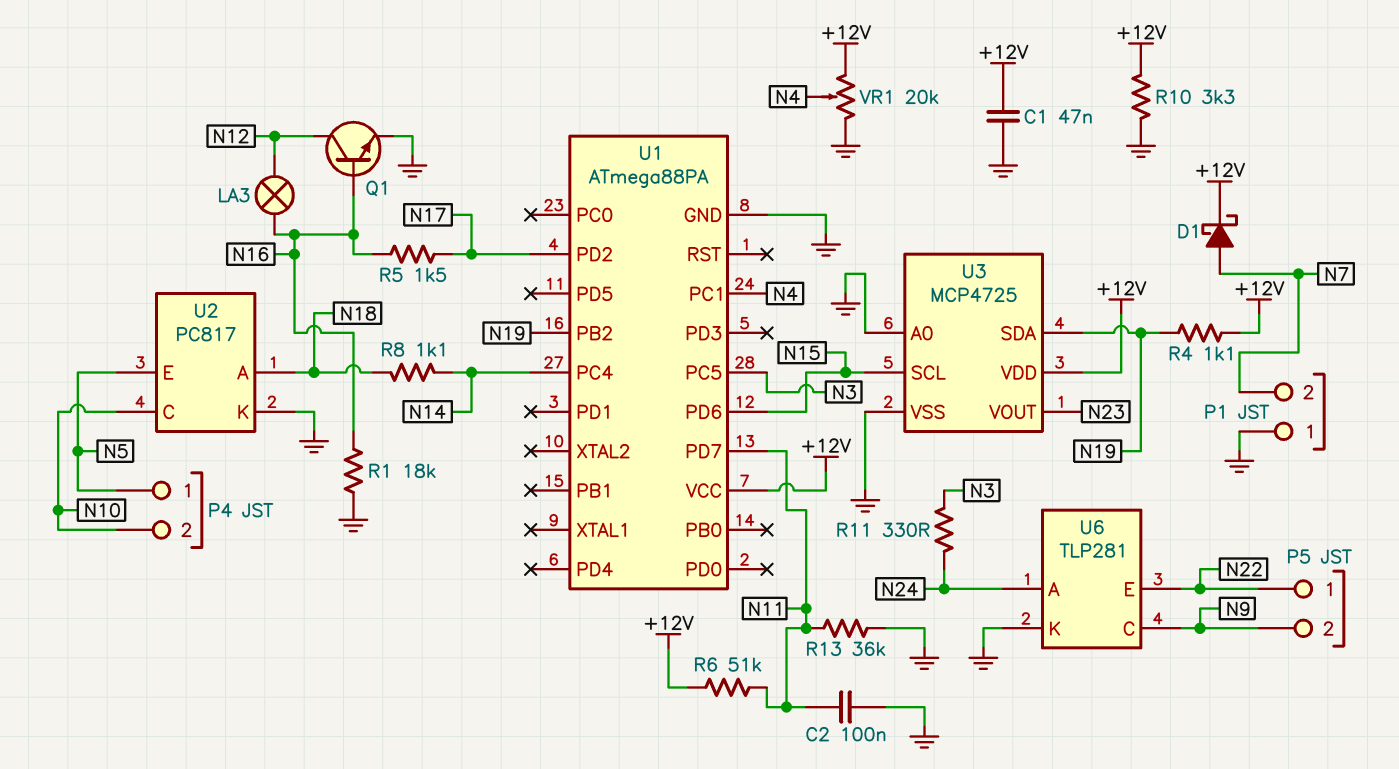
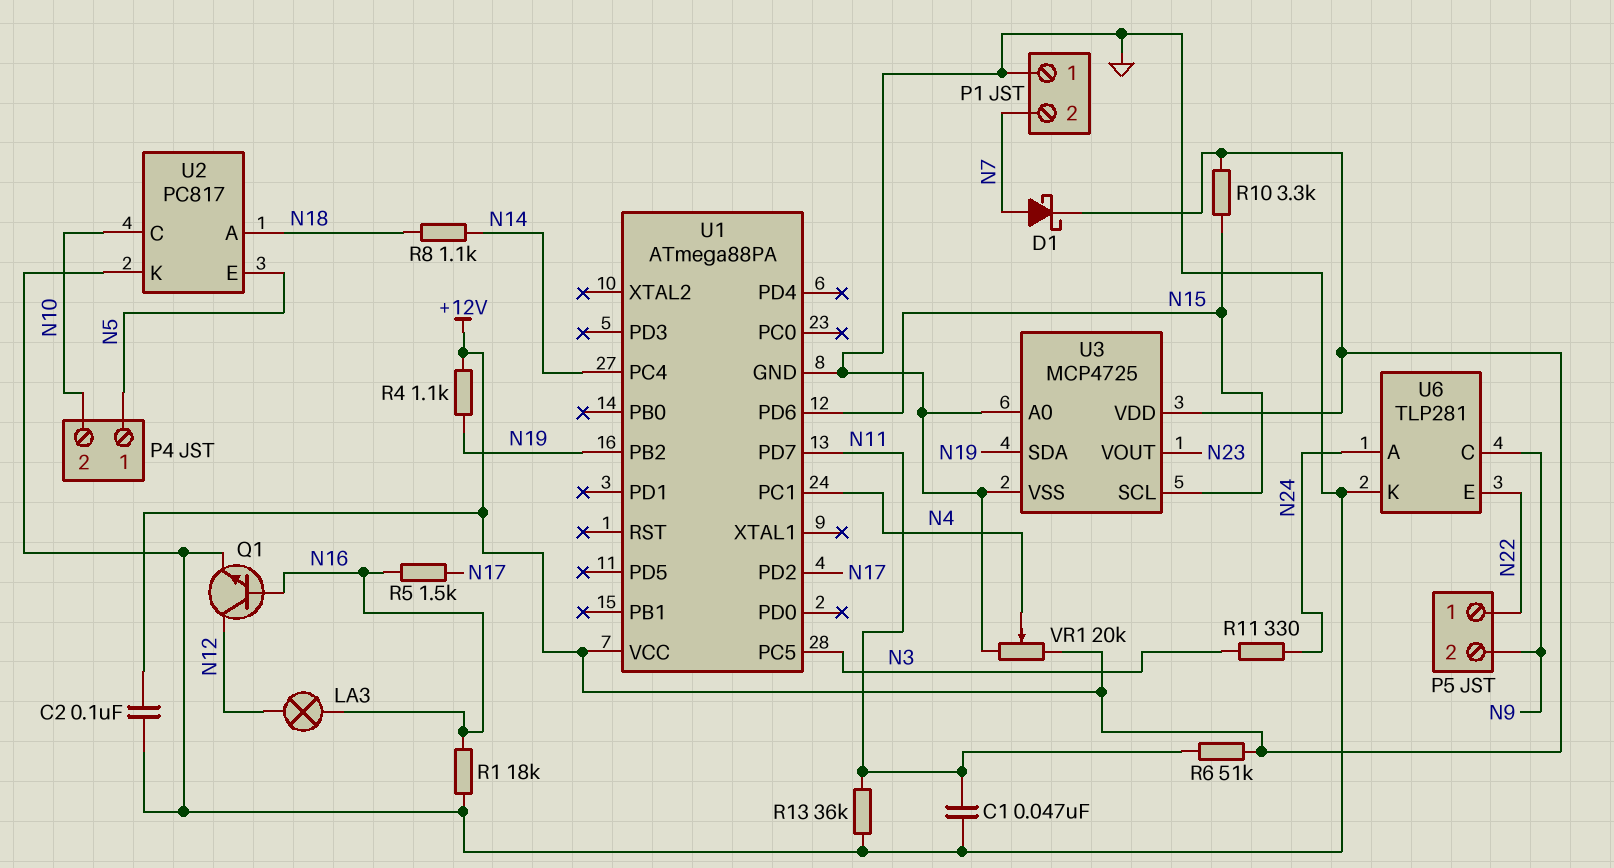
C1: 47nF (+12V, GND) -> 47nF (GND, N11)
C2: 100nF (GND, N11) -> 100nF (+12V, GND)
R10: 3.3k (+12V, GND) -> 3.3k (+12V, N15)

